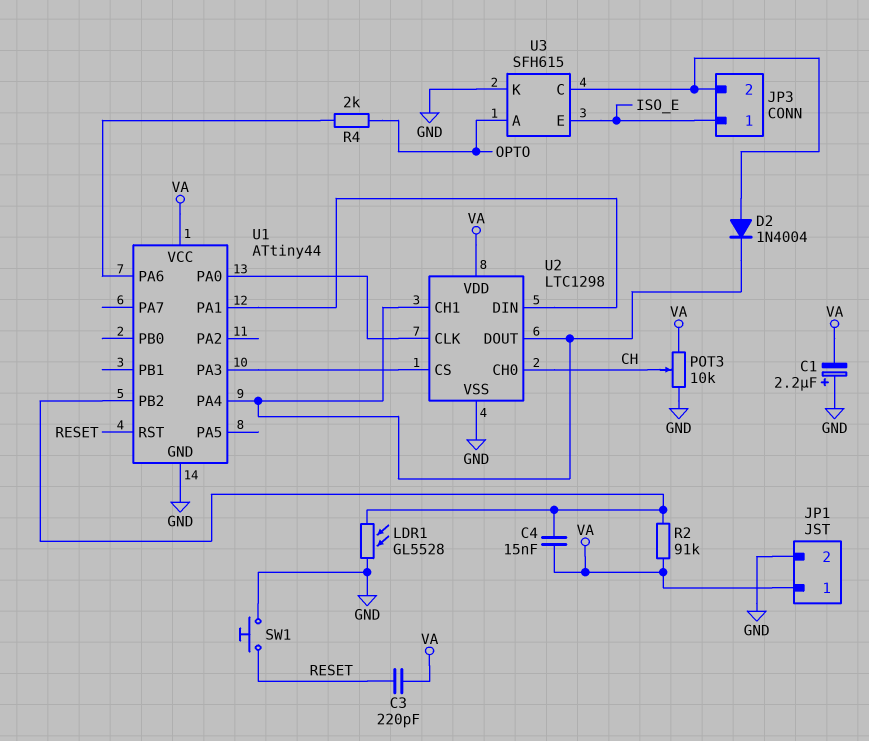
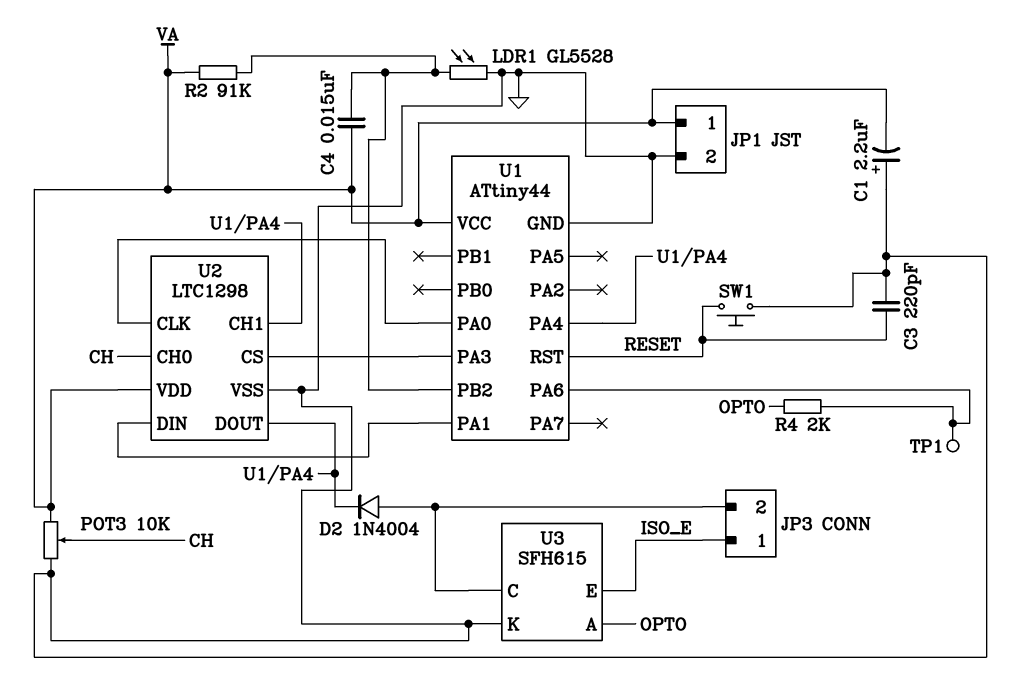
C3: 220pF (RESET, VA) -> 220pF (GND, RESET)
TP1: none -> test point (U1/PA6)

